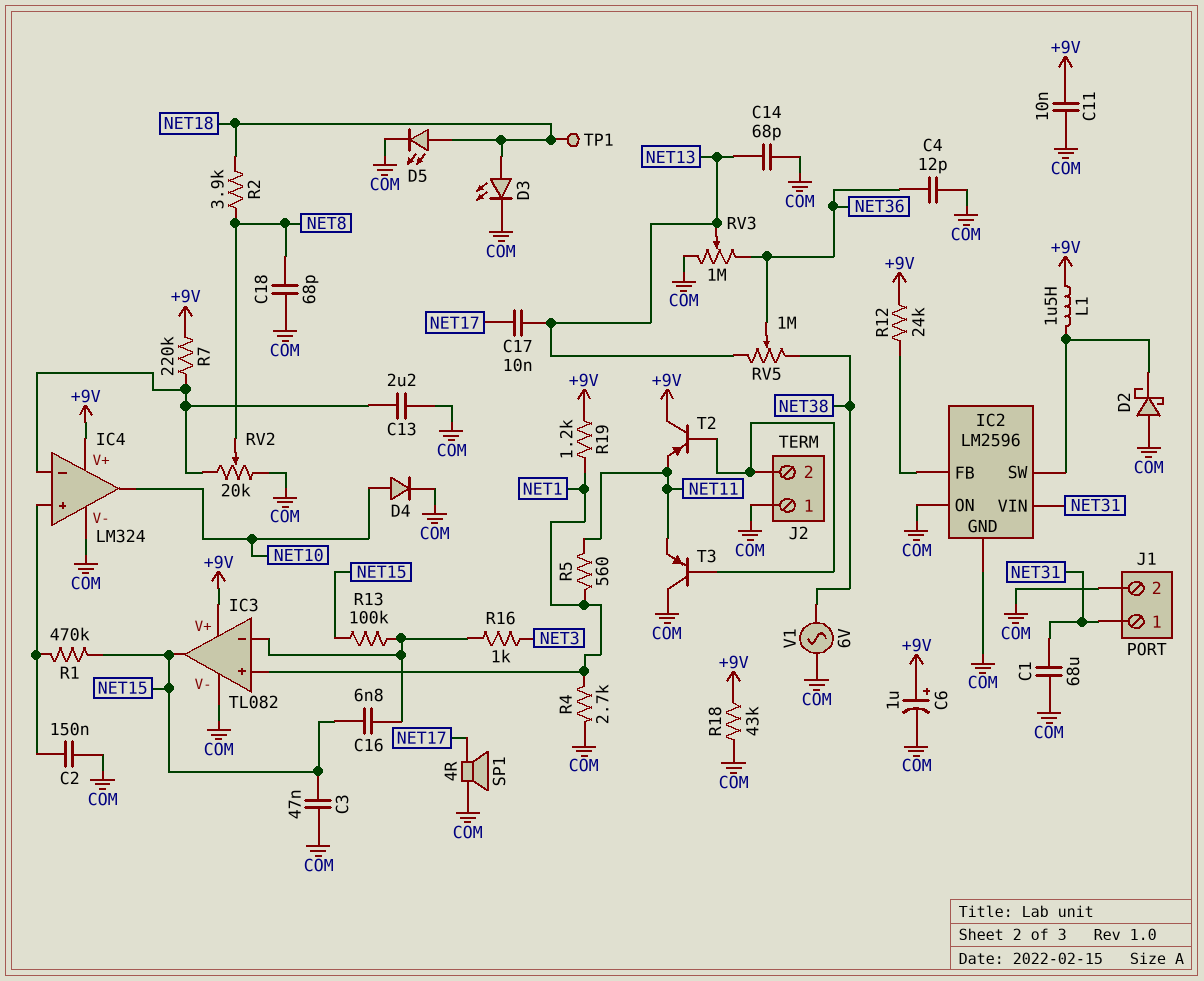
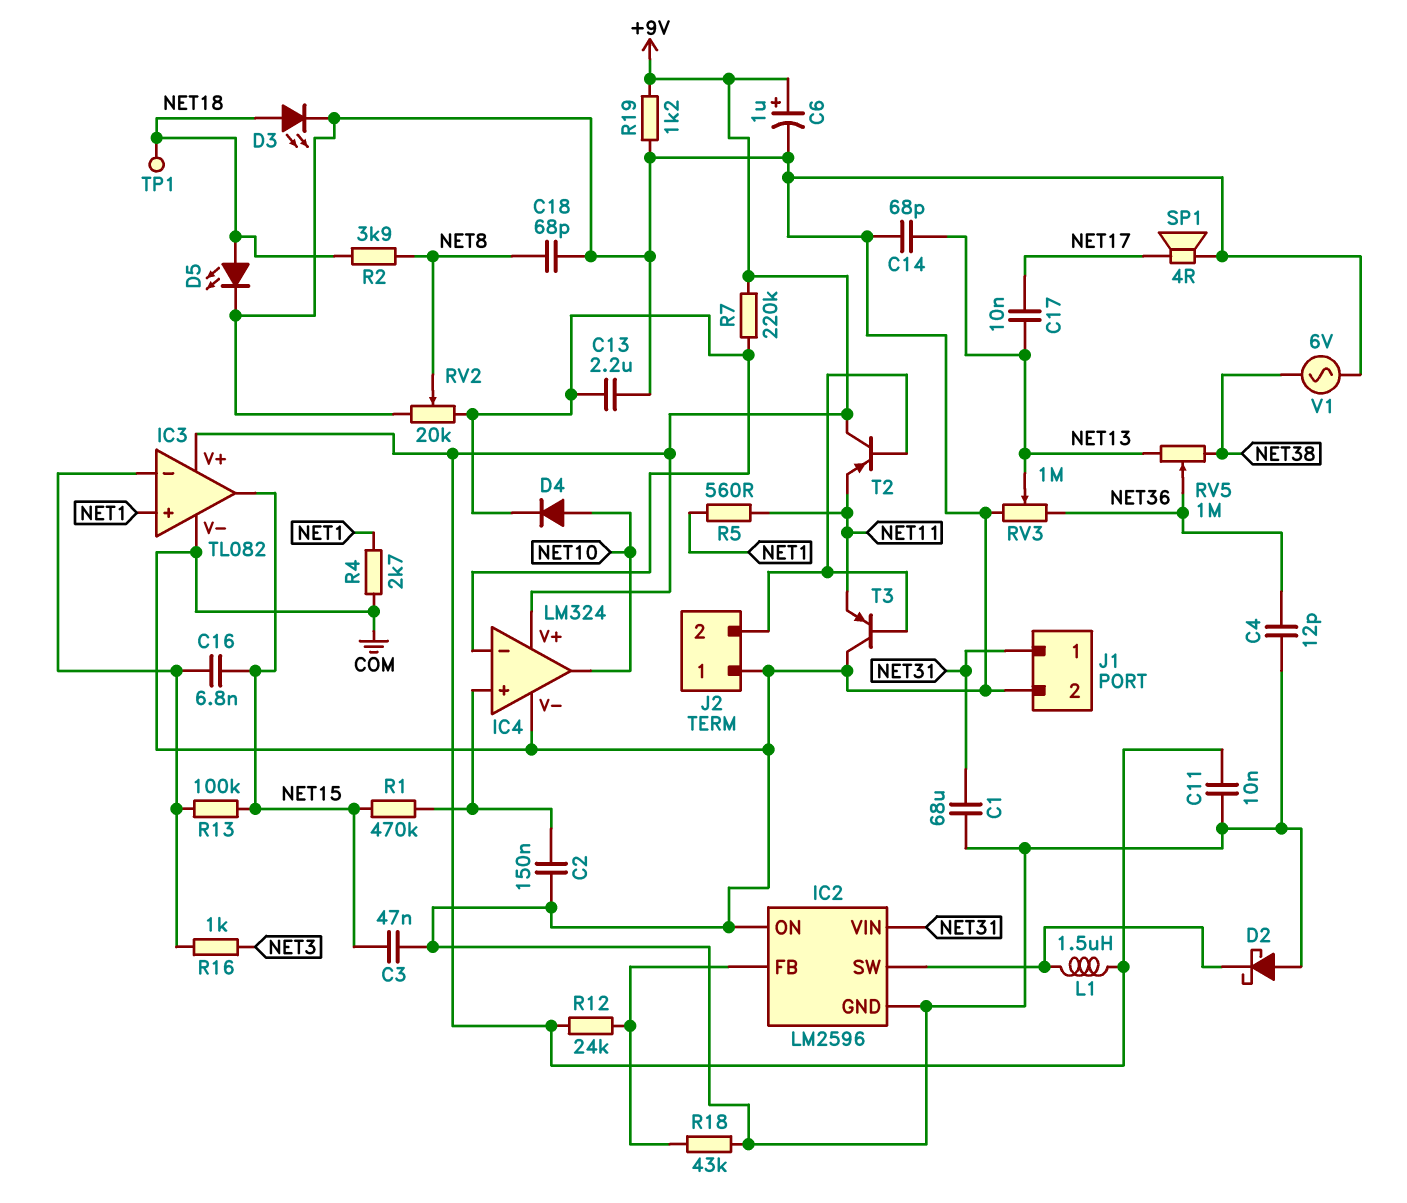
D4: diode (A NET10, K COM) -> diode (A NET10, K IC4/in-)
R18: 43k (+9V, COM) -> 43k (COM, IC2/FB)
R19: 1.2k (+9V, NET1) -> 1.2k (+9V, COM)

